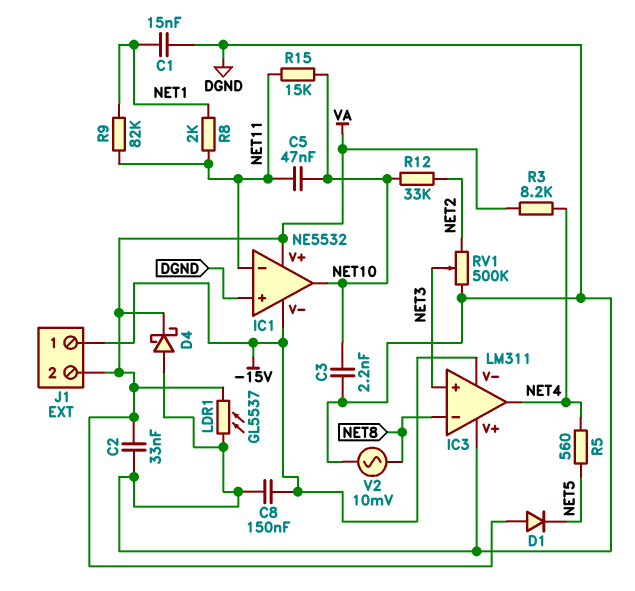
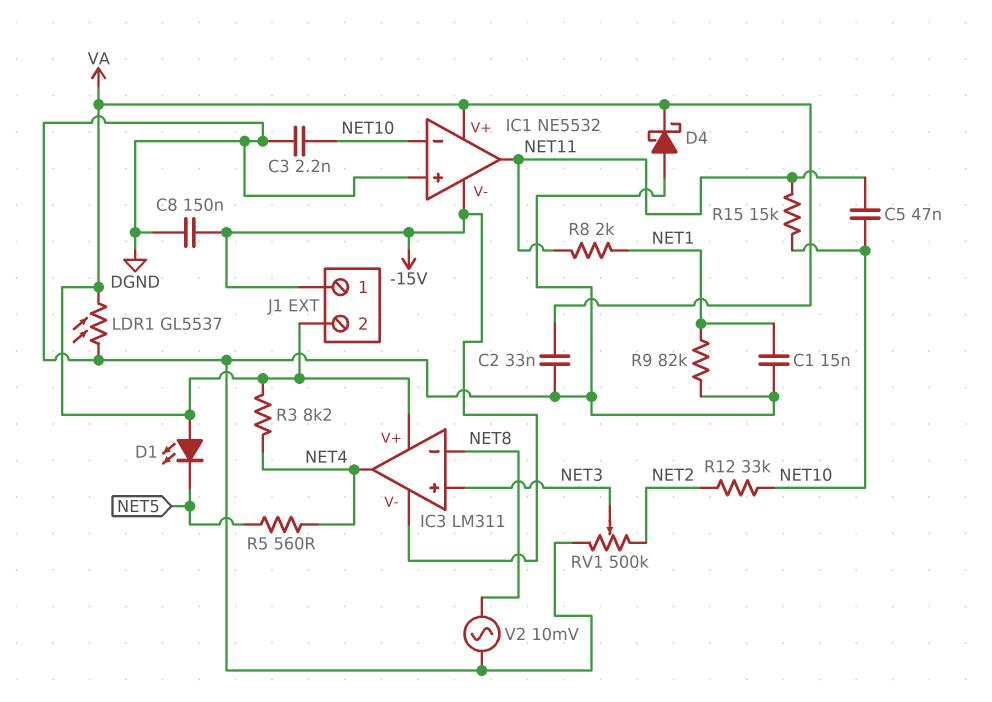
D1: diode (A VA, K NET5) -> LED (A VA, K NET5)
IC1 pin in-: NET11 -> NET10
IC1 pin out: NET10 -> NET11
IC3 pin V+: DGND -> VA
R9: 82k (NET1, NET11) -> 82k (DGND, NET1)

